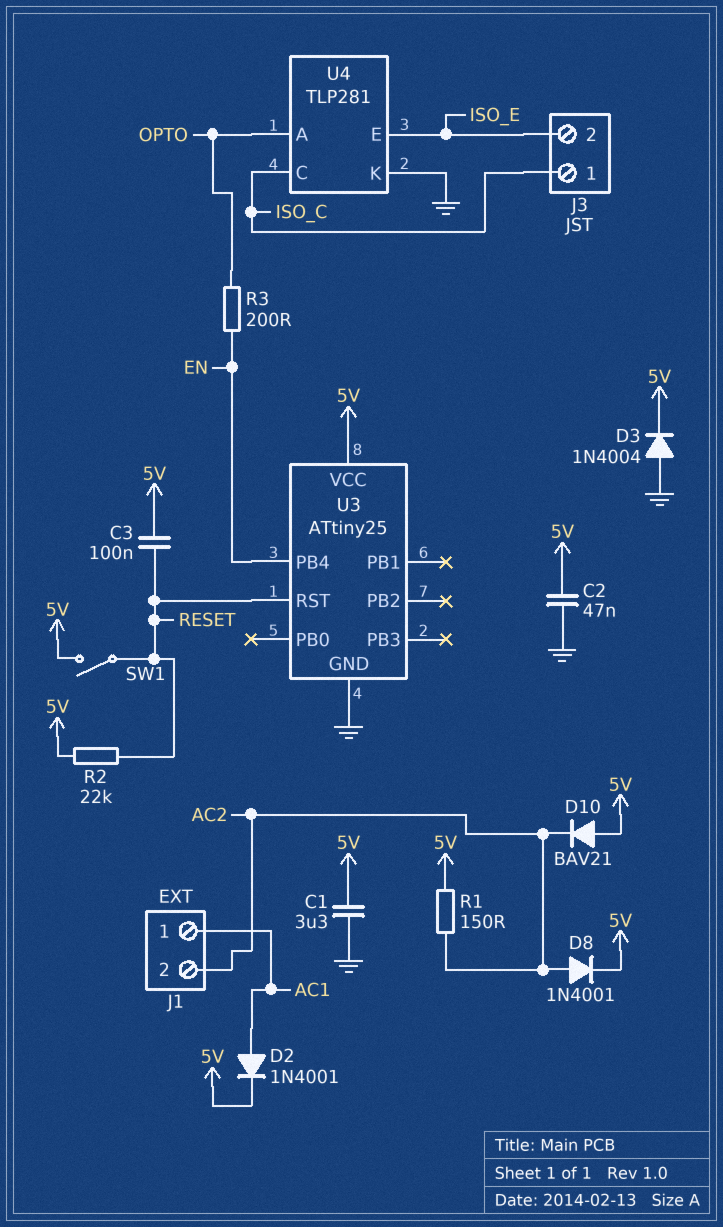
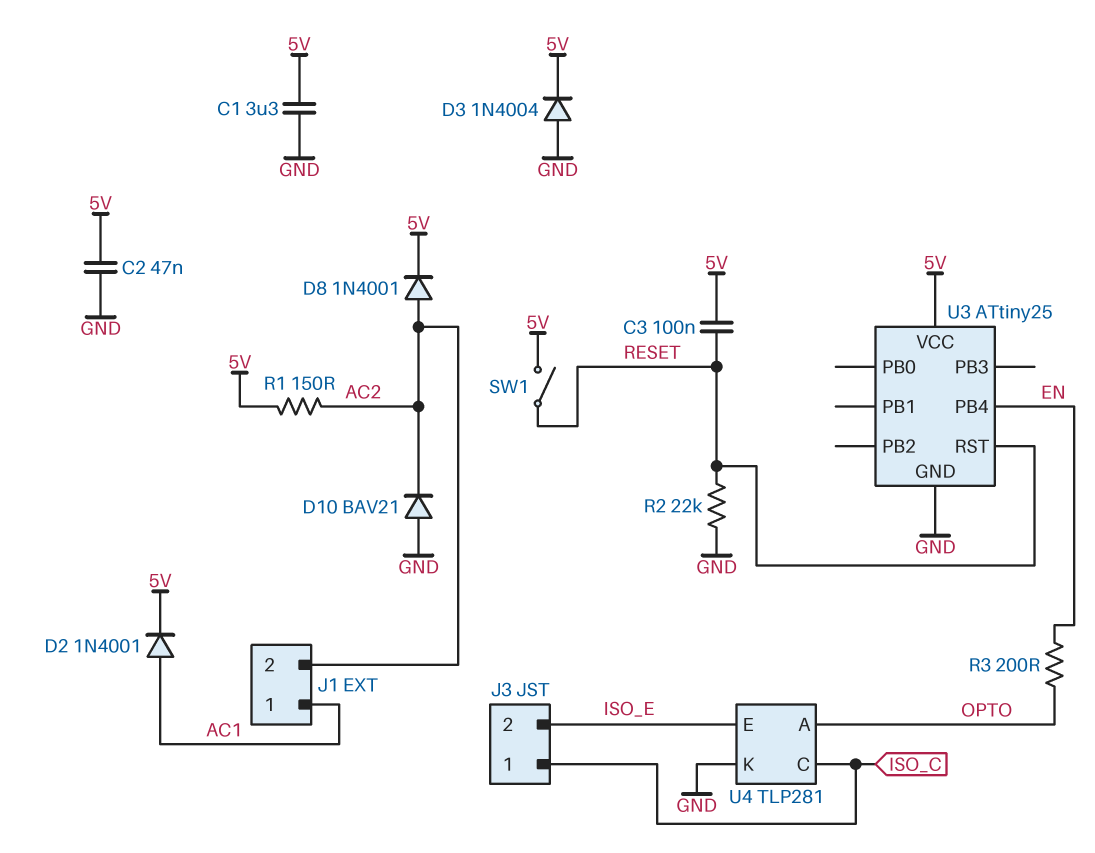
D10: diode BAV21 (A 5V, K AC2) -> diode BAV21 (A GND, K AC2)
R2: 22k (5V, RESET) -> 22k (GND, RESET)

